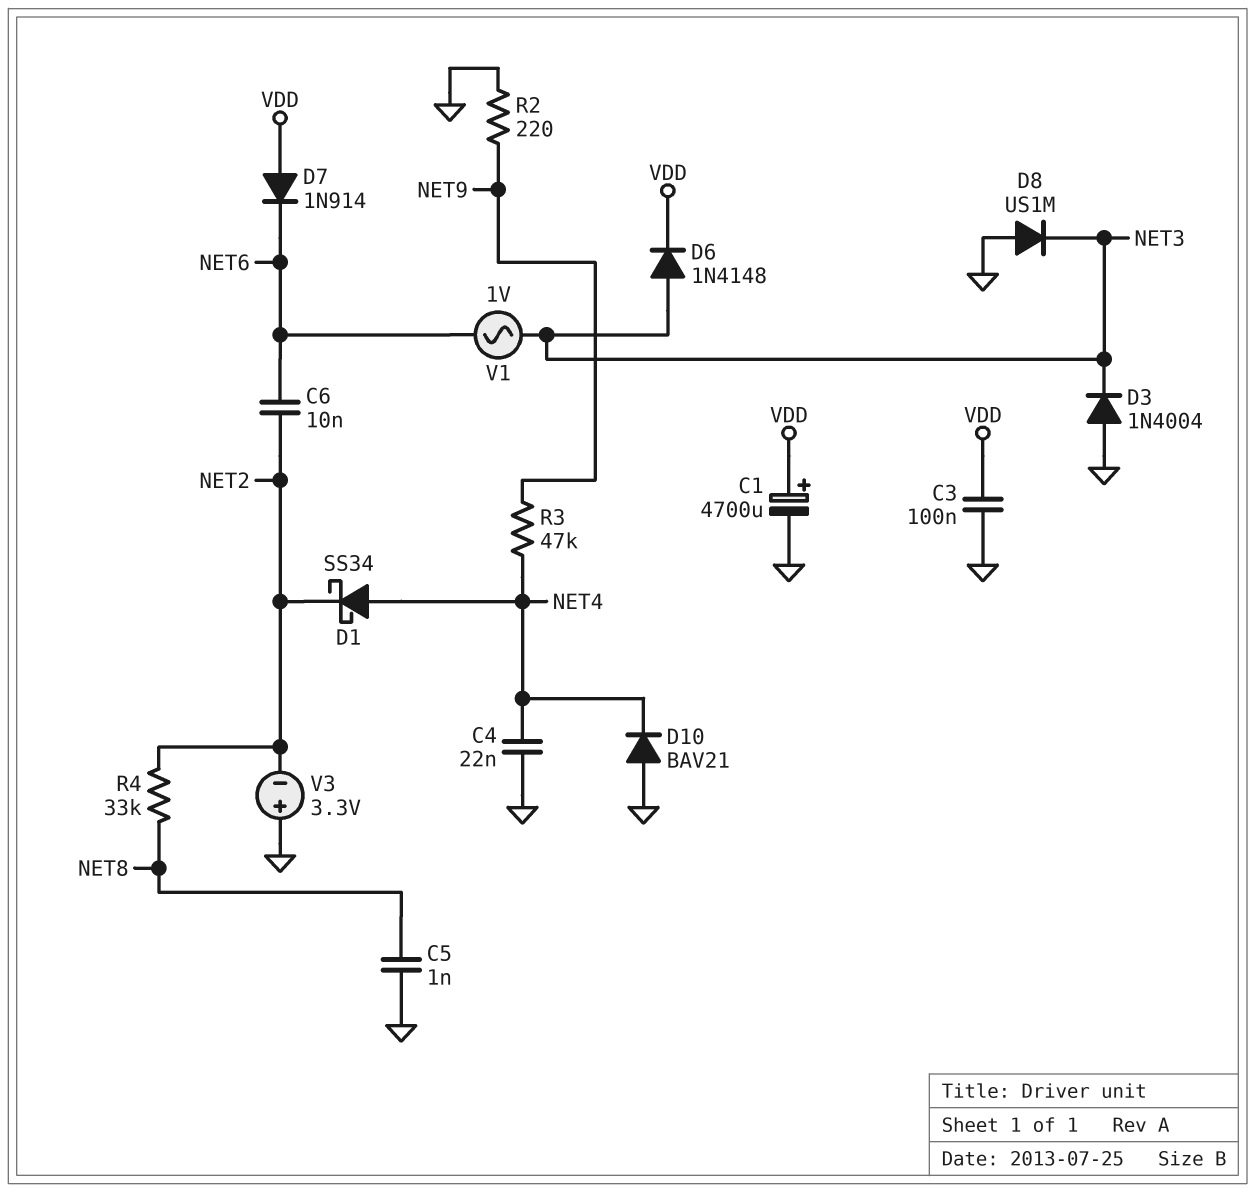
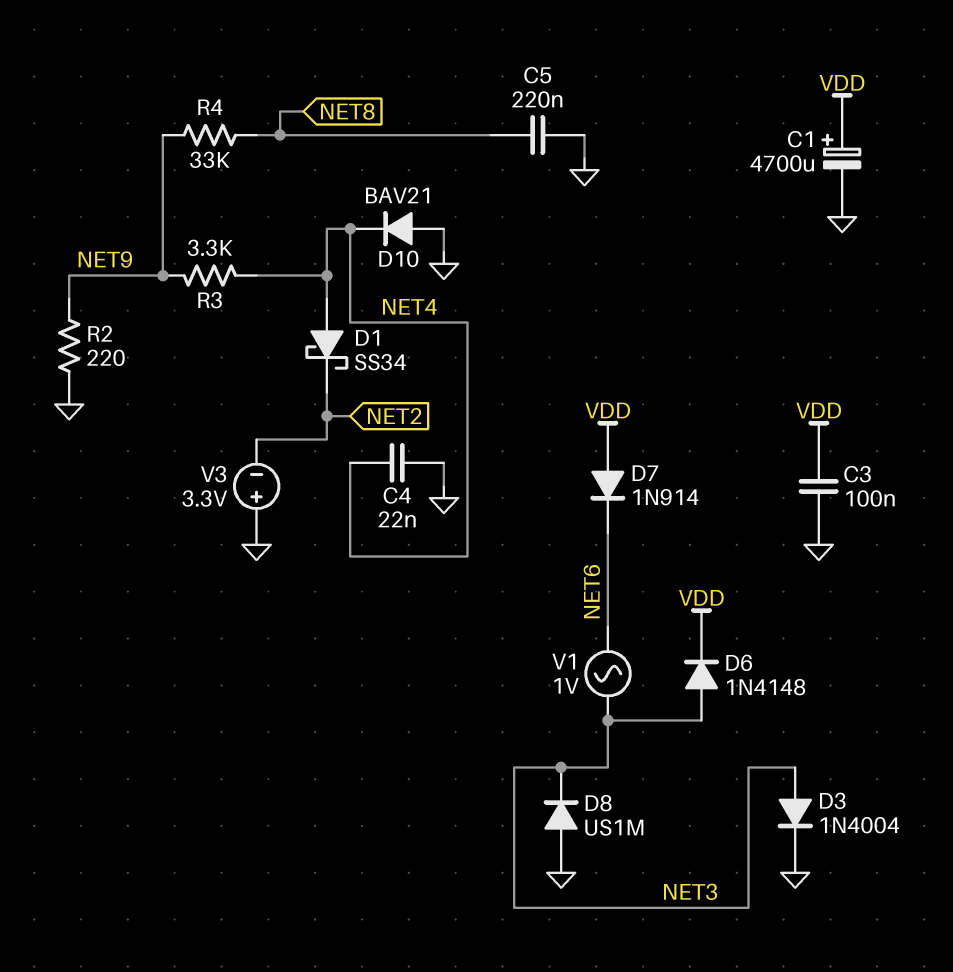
C5: 1nF (GND, NET8) -> 220nF (GND, NET8)
C6: 10nF (NET2, NET6) -> none
D3: diode 1N4004 (A GND, K NET3) -> diode 1N4004 (A NET3, K GND)
R3: 47k (NET4, NET9) -> 3.3k (NET4, NET9)
R4: 33k (NET2, NET8) -> 33k (NET8, NET9)

